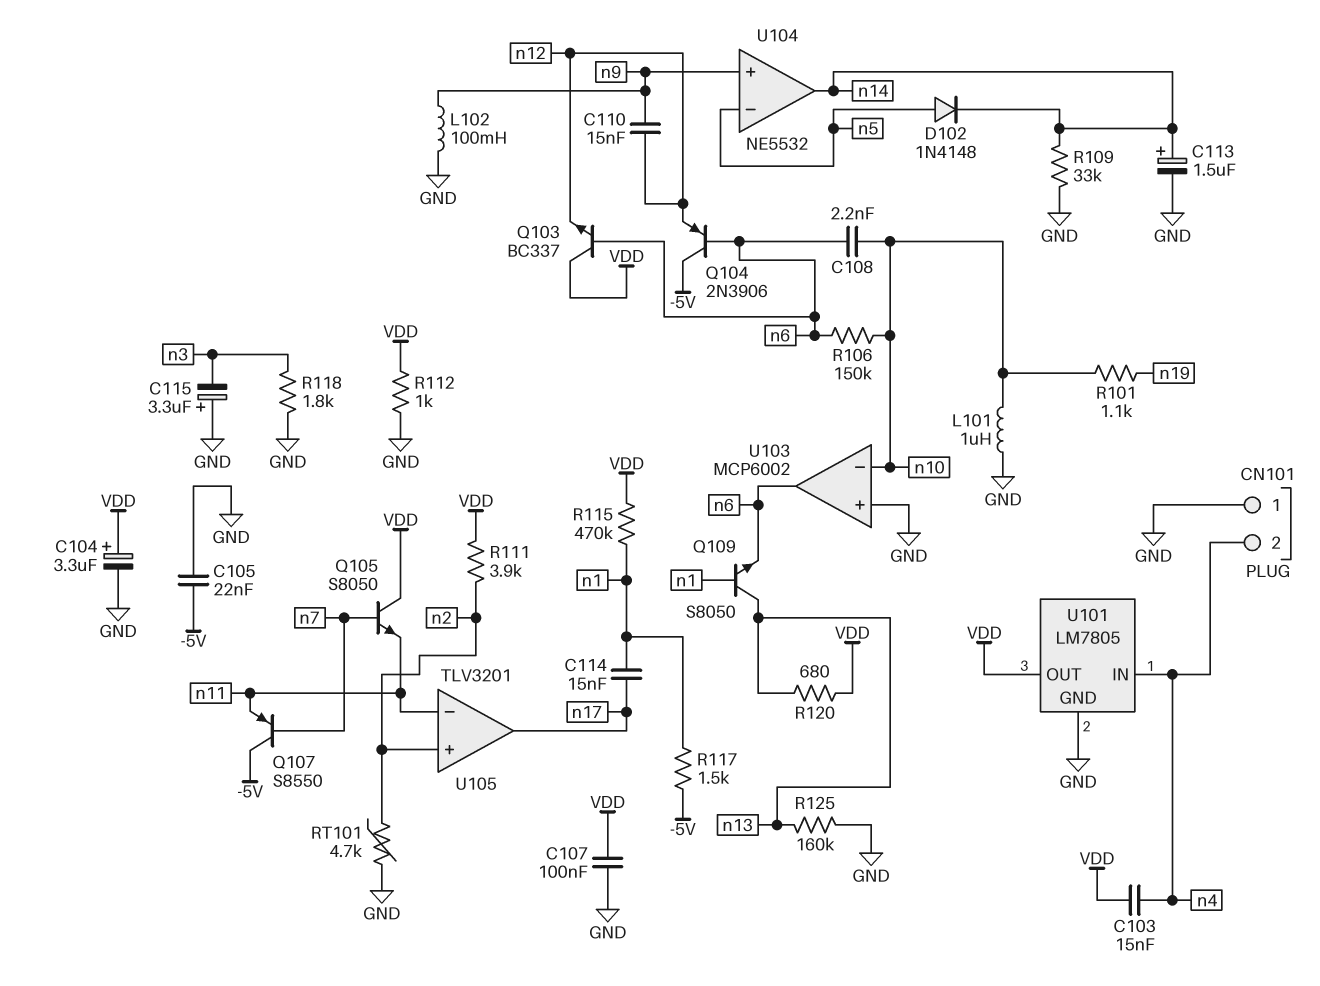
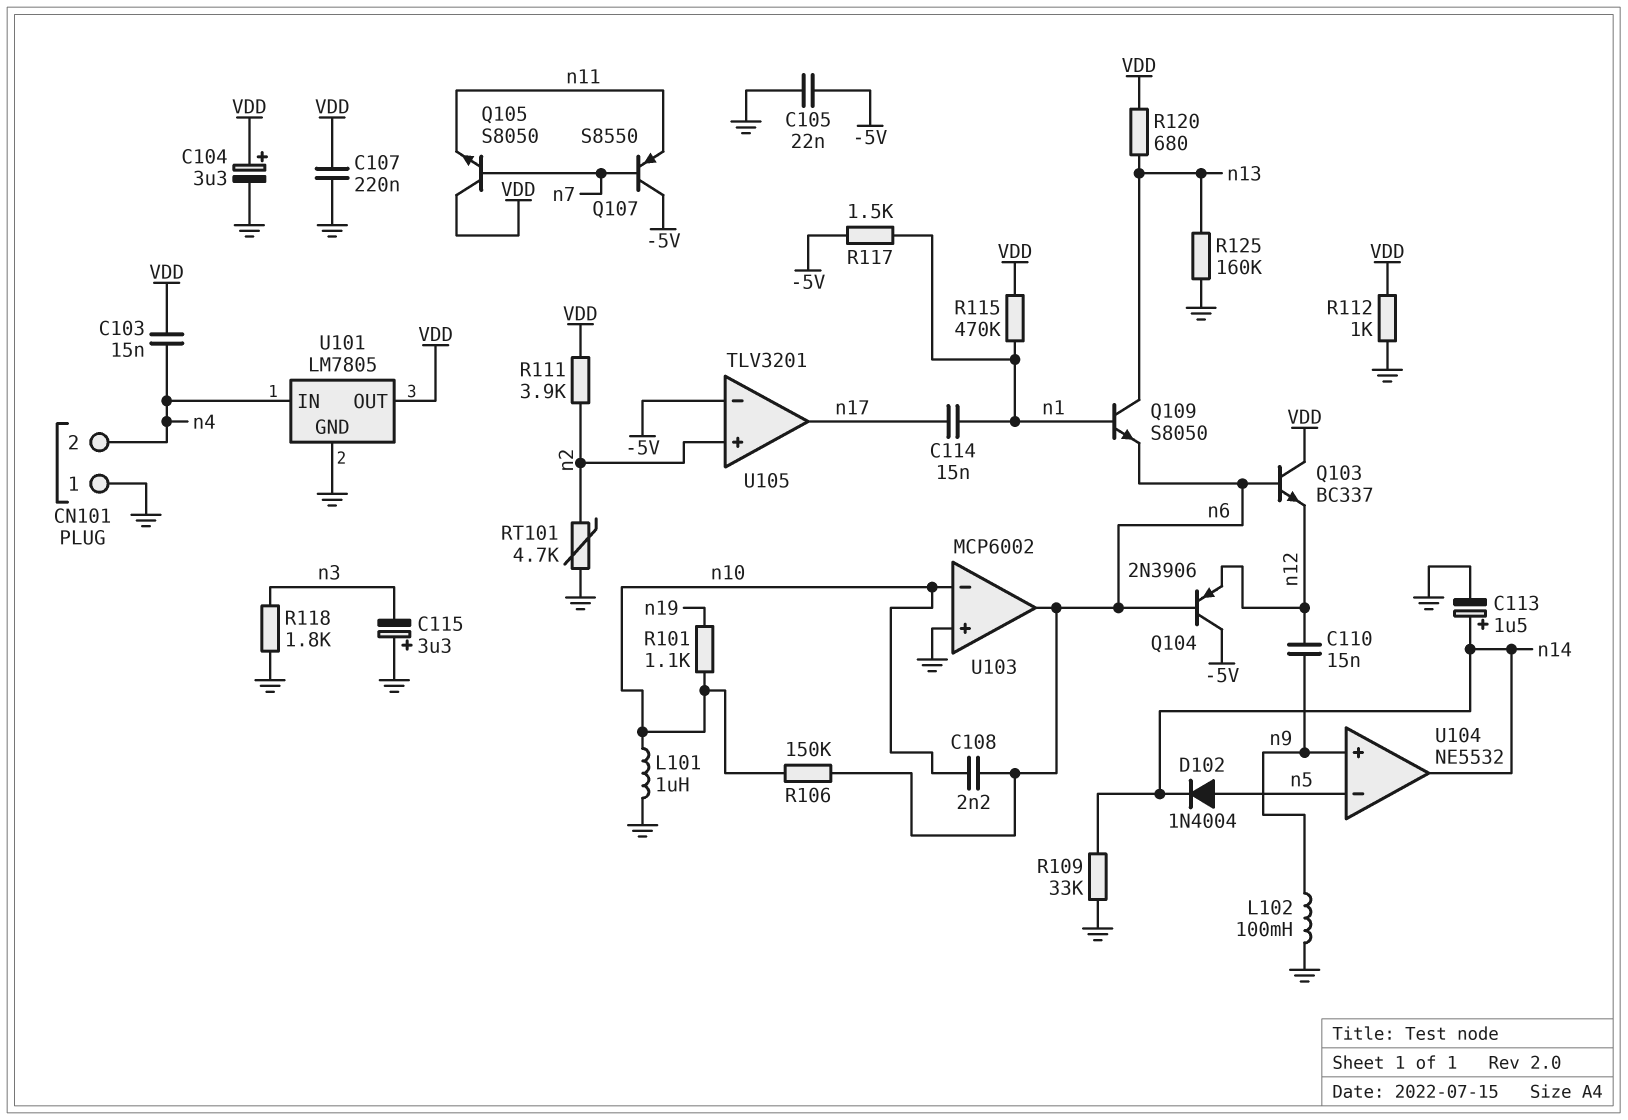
C107: 100nF (GND, VDD) -> 220nF (GND, VDD)
D102: diode 1N4148 (A n5, K n14) -> diode 1N4004 (A n5, K n14)
U105 pin in-: n11 -> -5V

